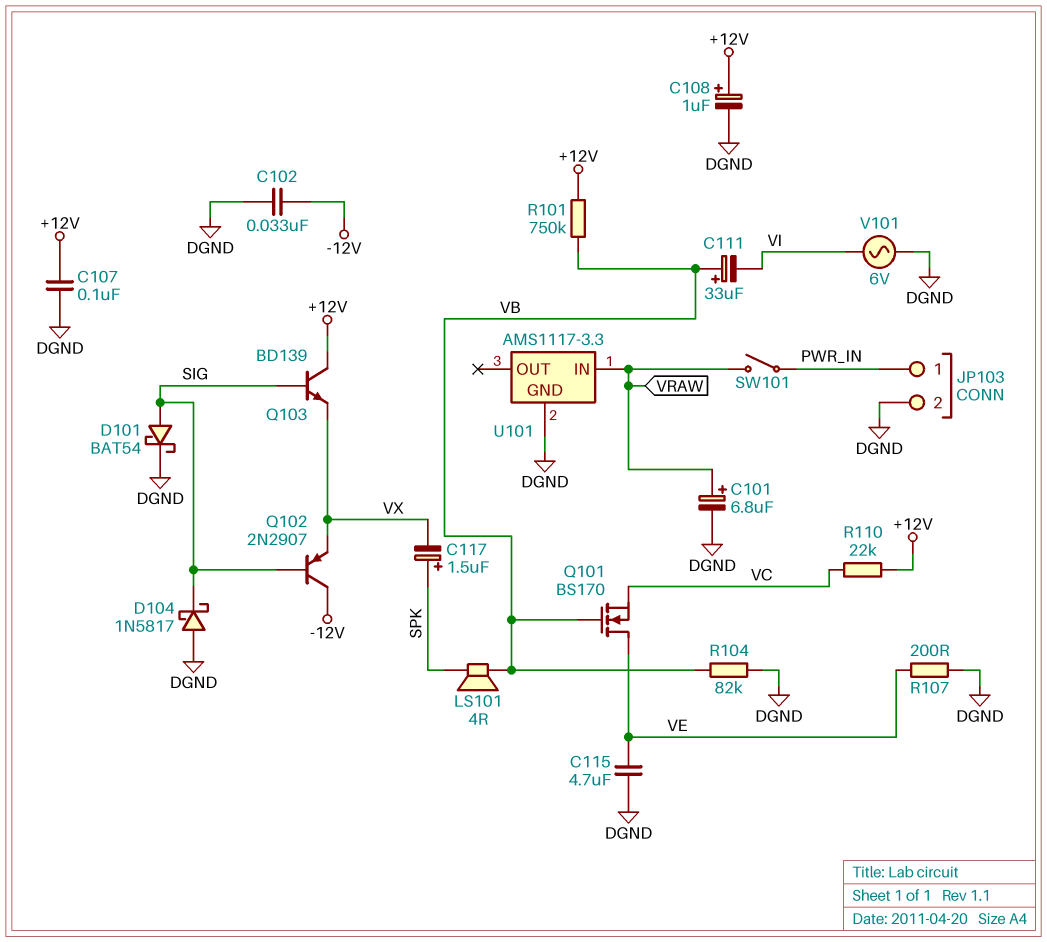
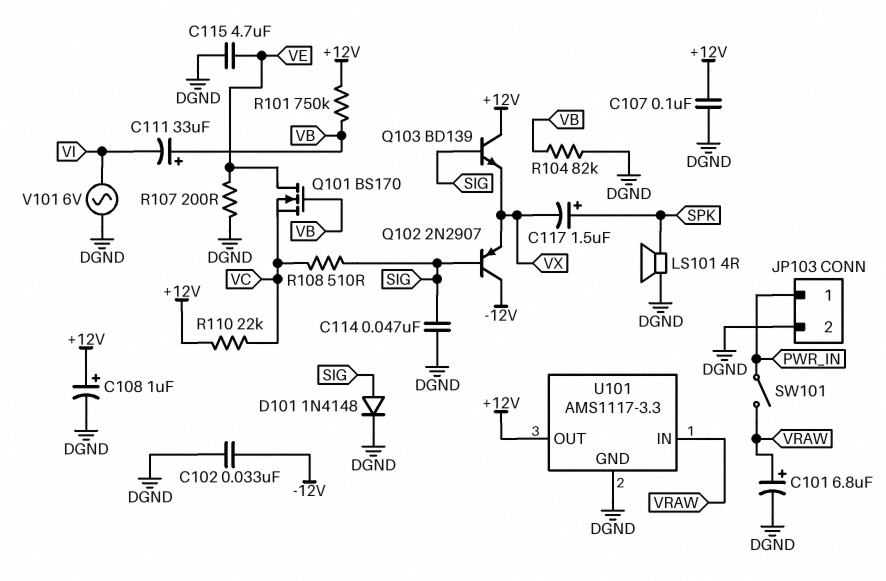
C114: none -> 47nF (DGND, SIG)
D101: schottky BAT54 (A SIG, K DGND) -> diode 1N4148 (A SIG, K DGND)
D104: schottky 1N5817 (A DGND, K SIG) -> none
LS101: speaker 4R (SPK, VB) -> speaker 4R (DGND, SPK)
R108: none -> 510 (SIG, VC)
U101 pin OUT: none -> +12V

